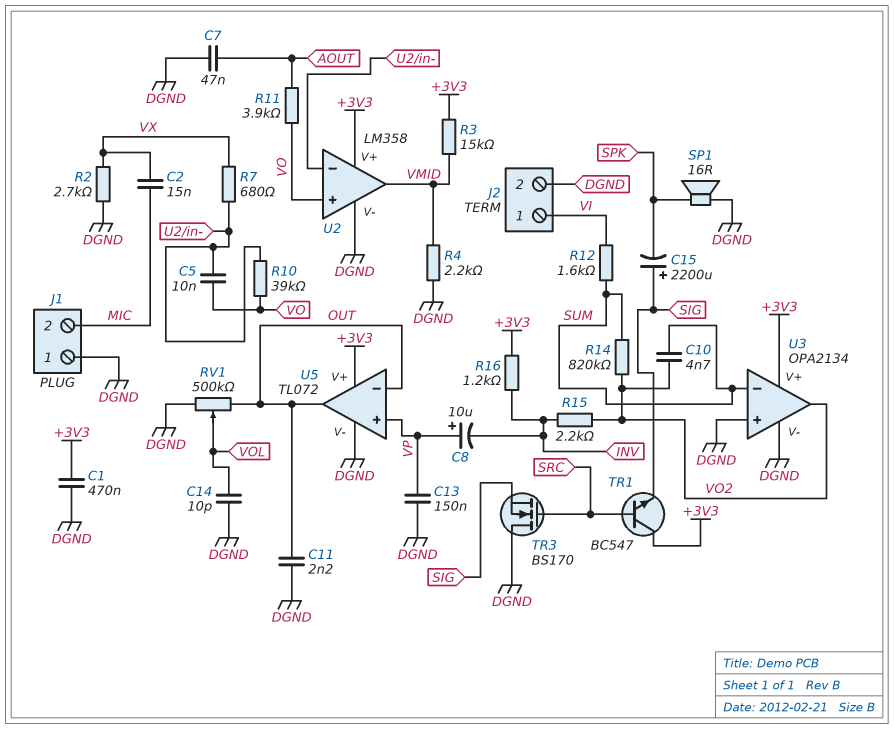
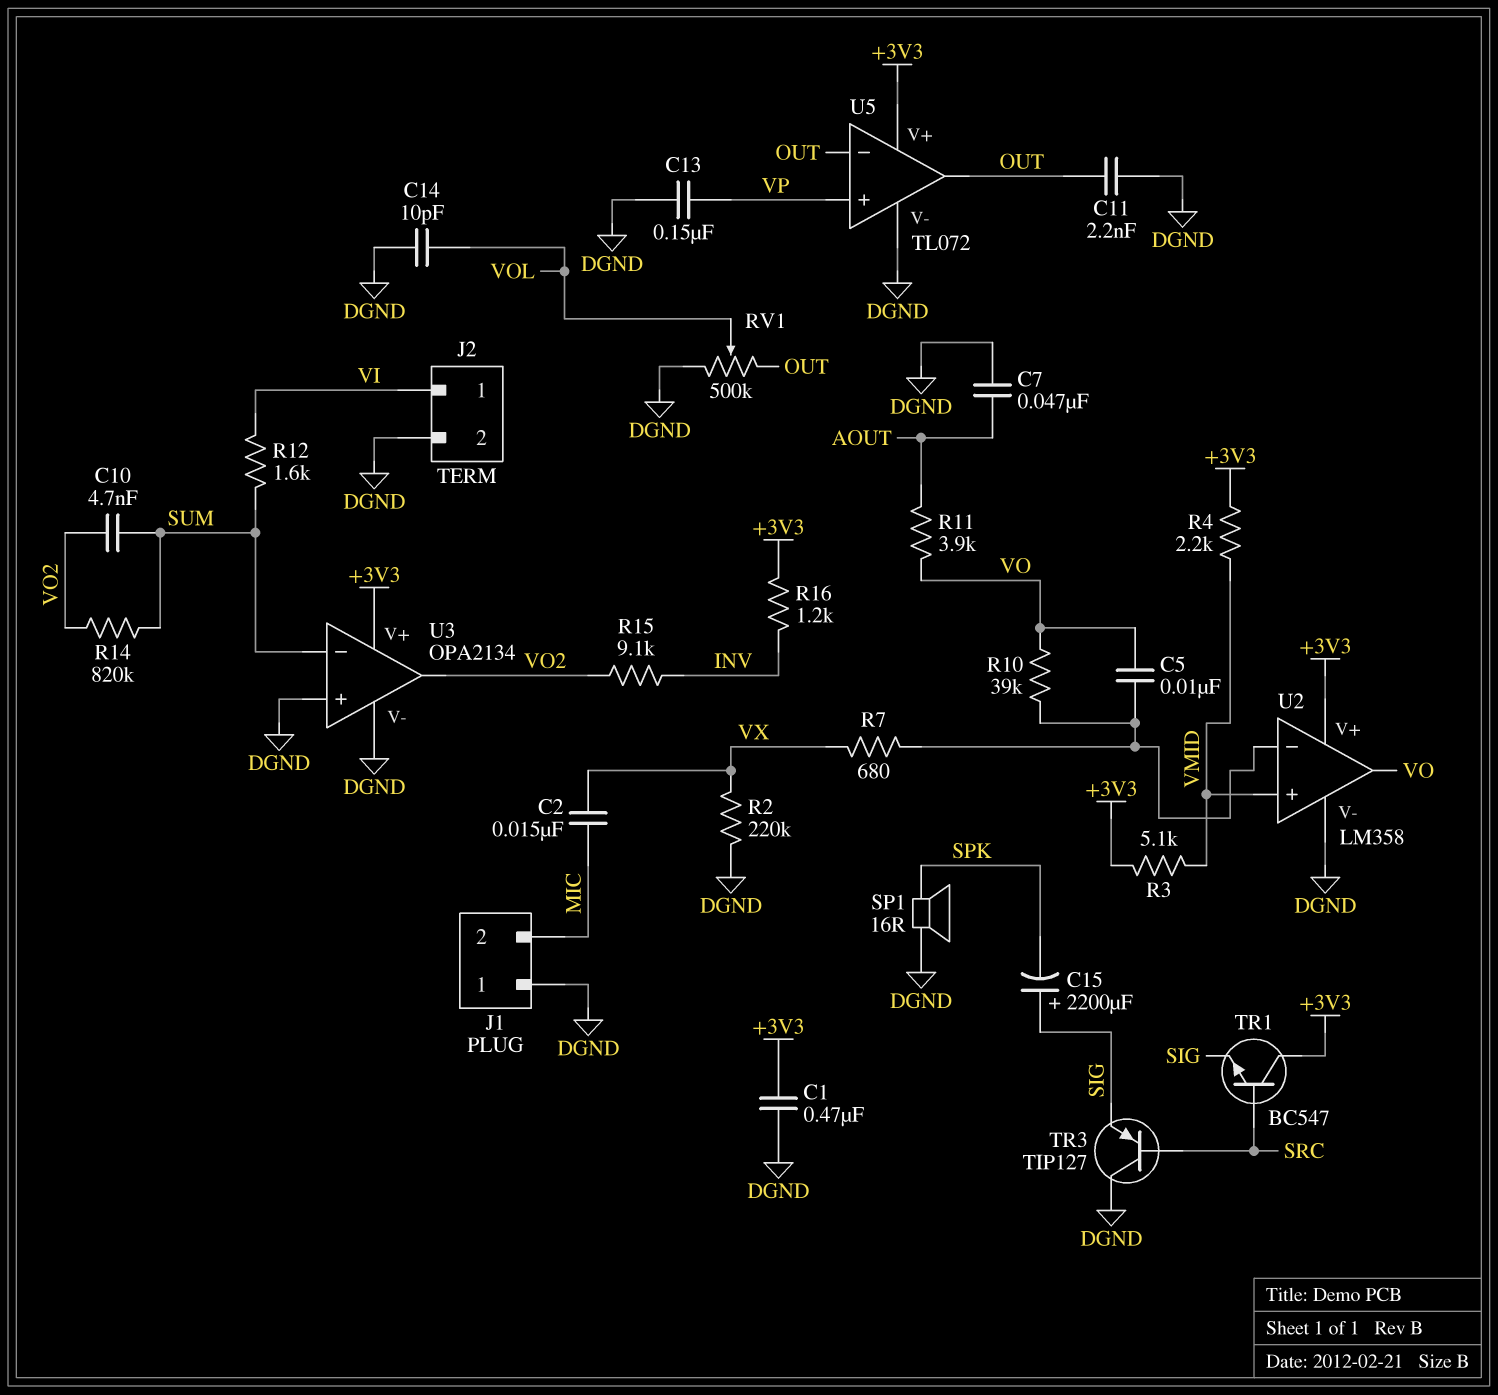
C8: 10uF (plus VP, minus INV) -> none
R2: 2.7k (DGND, VX) -> 220k (DGND, VX)
R3: 15k (+3V3, VMID) -> 5.1k (+3V3, VMID)
R4: 2.2k (DGND, VMID) -> 2.2k (+3V3, VMID)
R15: 2.2k (INV, VO2) -> 9.1k (INV, VO2)
TR3: NMOS BS170 (G SRC, D DGND, S SIG) -> PNP TIP127 (B SRC, C DGND, E SIG)
U2 pin in+: VO -> VMID
U2 pin out: VMID -> VO

